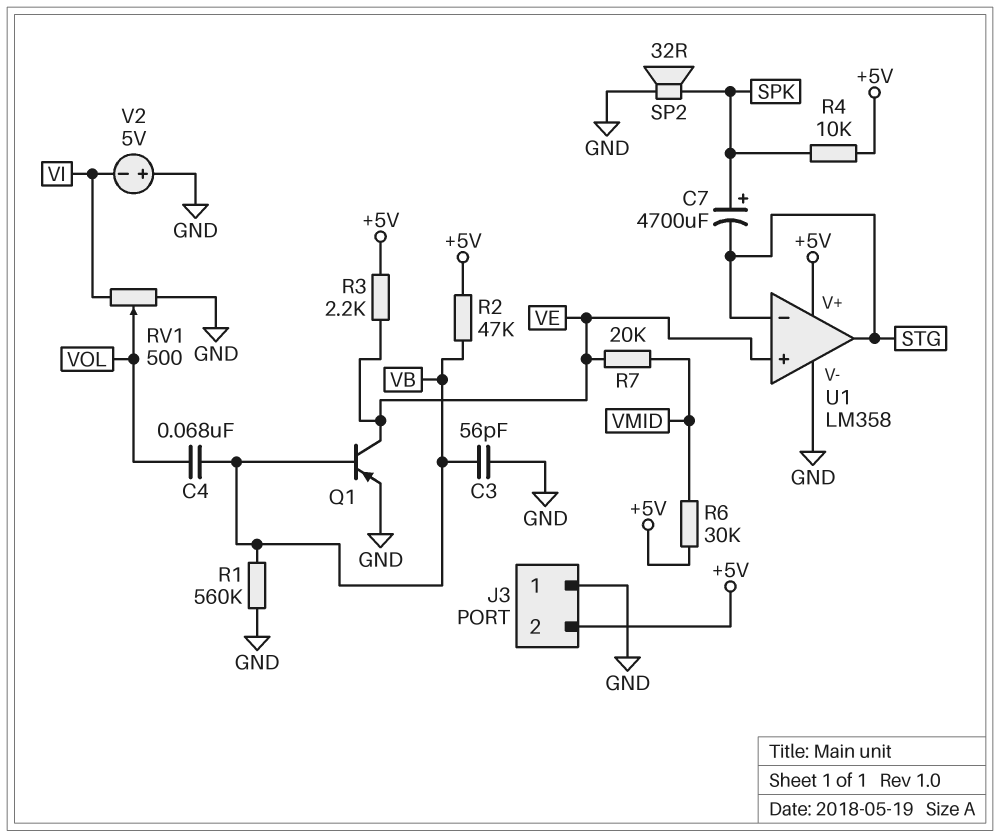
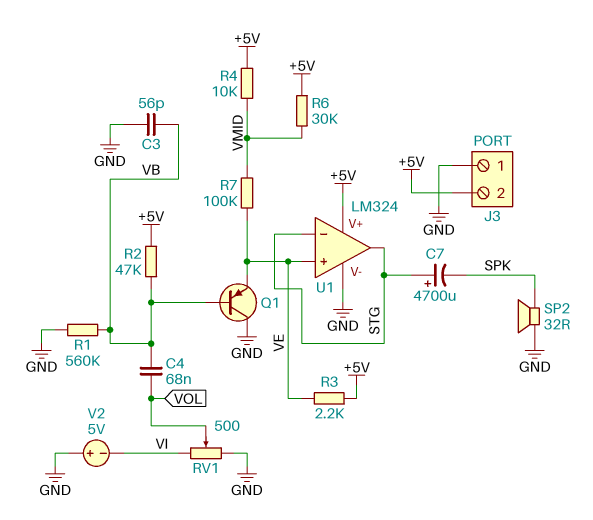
C7: 4700uF (plus SPK, minus STG) -> 4700uF (plus STG, minus SPK)
Q1: PNP (B VB, C VE, E GND) -> PNP (B VB, C GND, E VE)
R4: 10k (+5V, SPK) -> 10k (+5V, VMID)
R7: 20k (VE, VMID) -> 100k (VE, VMID)
U1: LM358 -> LM324

